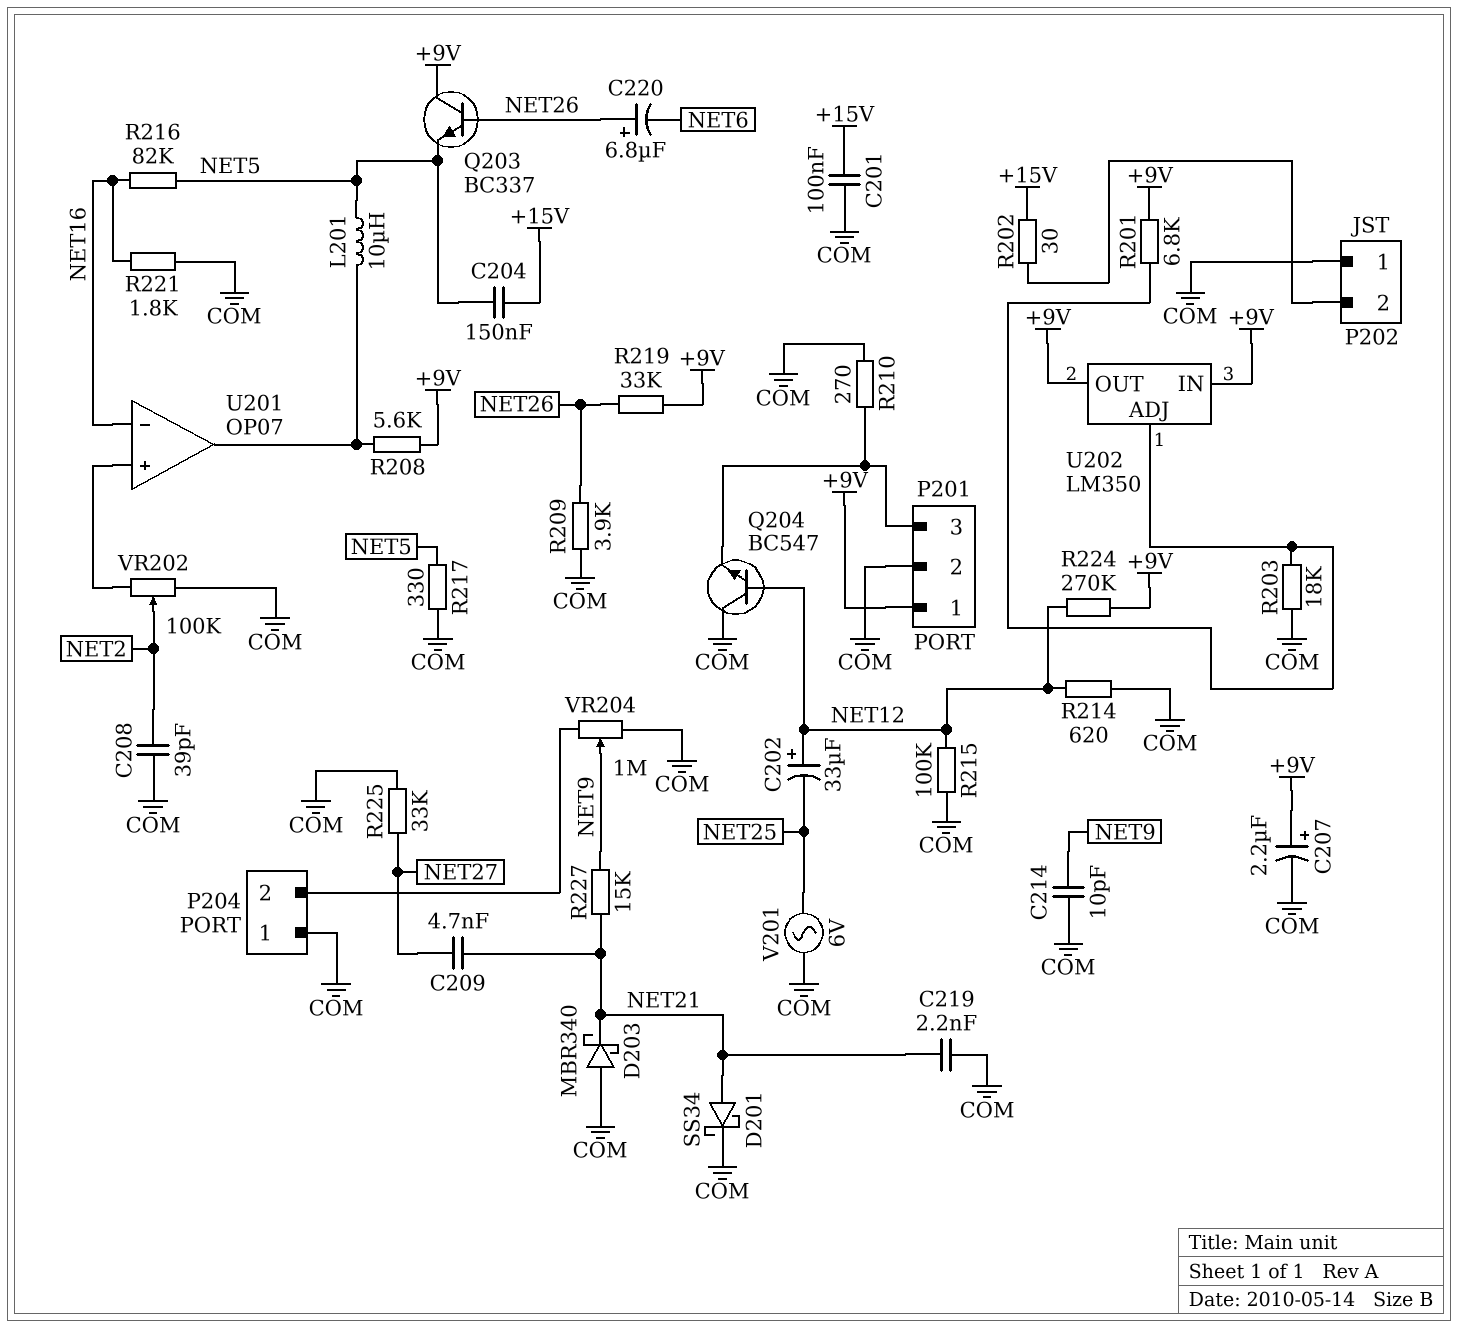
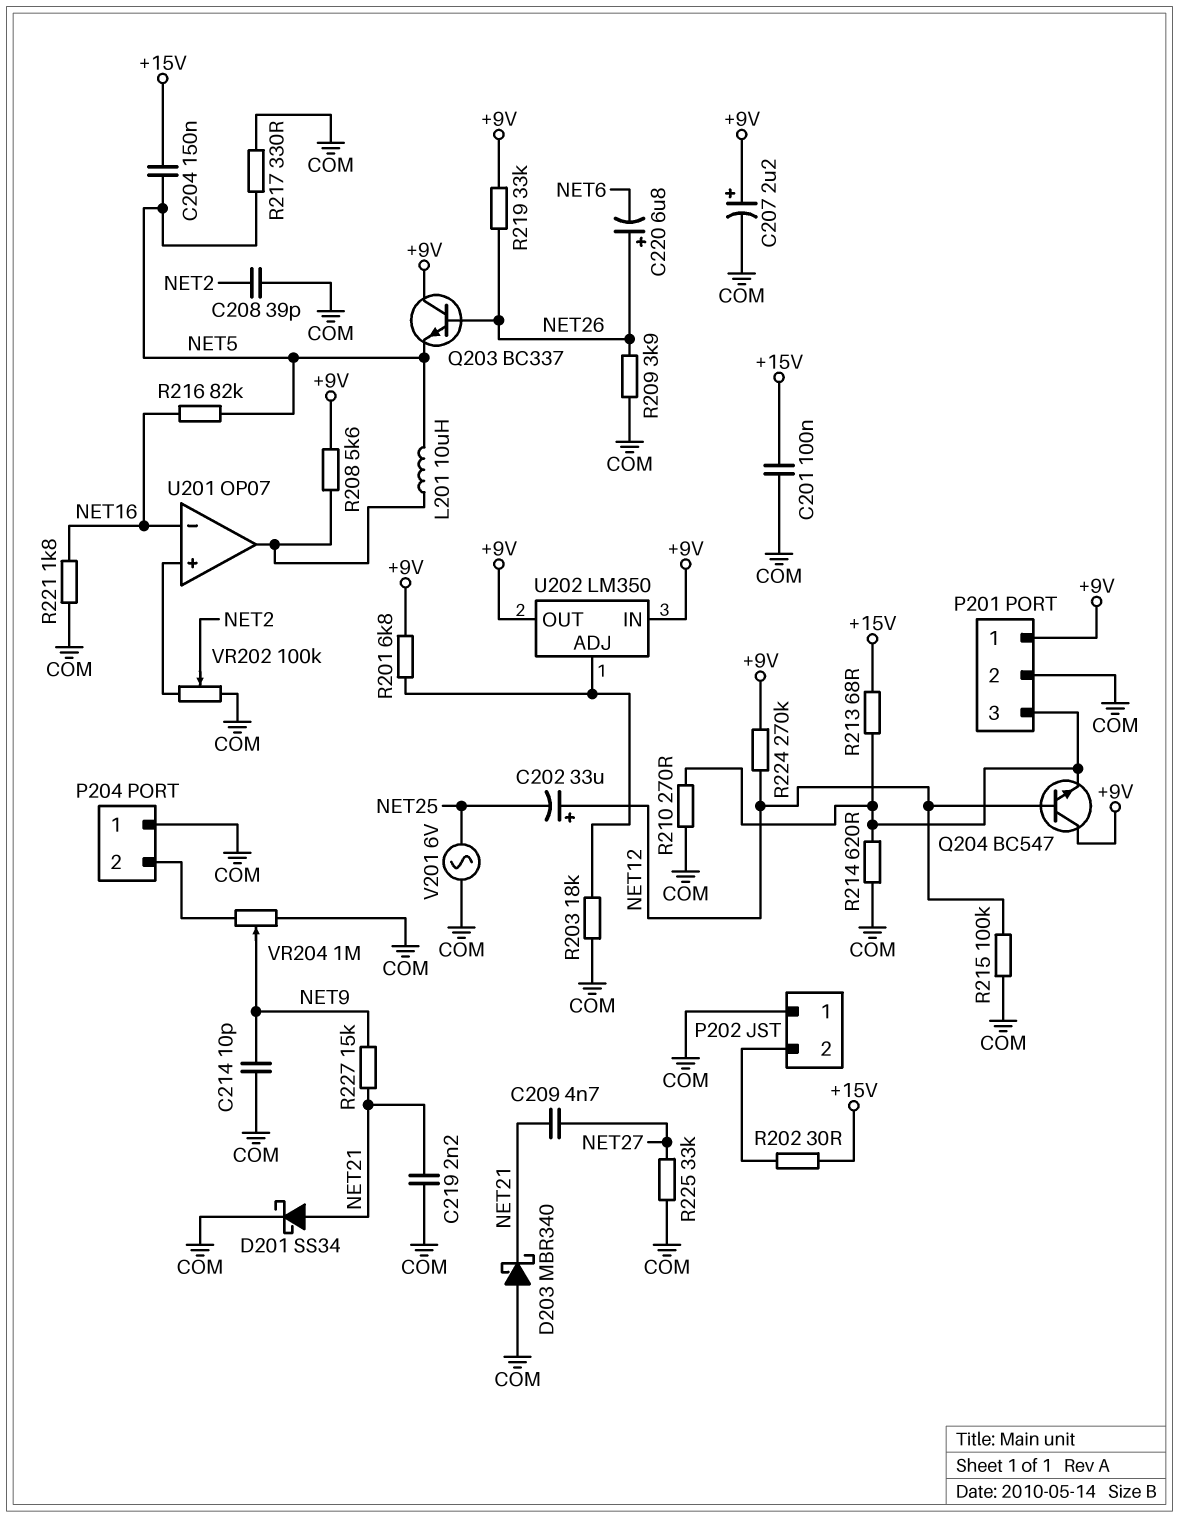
Q204: NPN BC547 (B NET12, C COM, E P201/3) -> NPN BC547 (B NET12, C +9V, E P201/3)
R213: none -> 68 (+15V, P201/3)
R214: 620 (COM, NET12) -> 620 (COM, P201/3)

